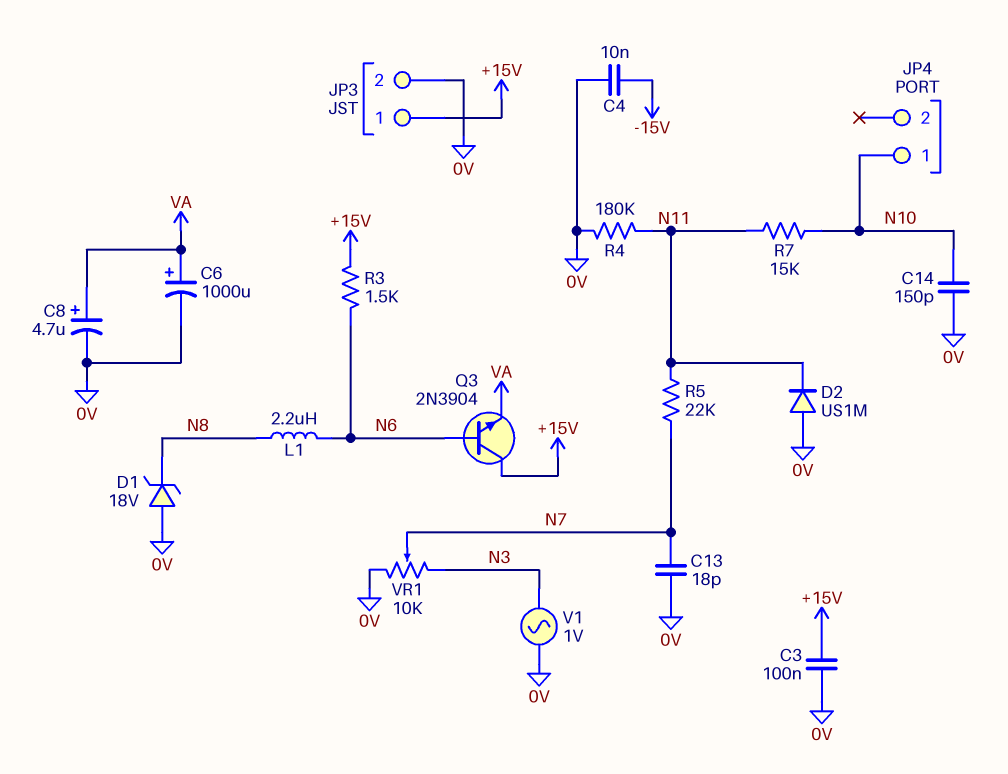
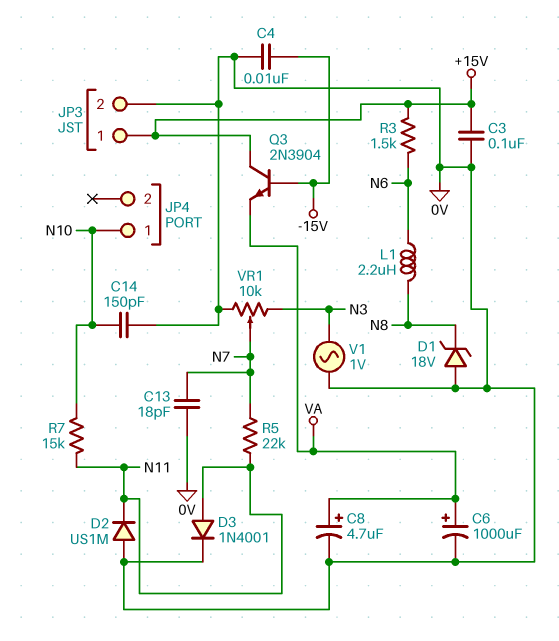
D3: none -> diode 1N4001 (A N11, K 0V)
Q3: NPN 2N3904 (B N6, C +15V, E VA) -> NPN 2N3904 (B -15V, C +15V, E VA)
R4: 180k (0V, N11) -> none

